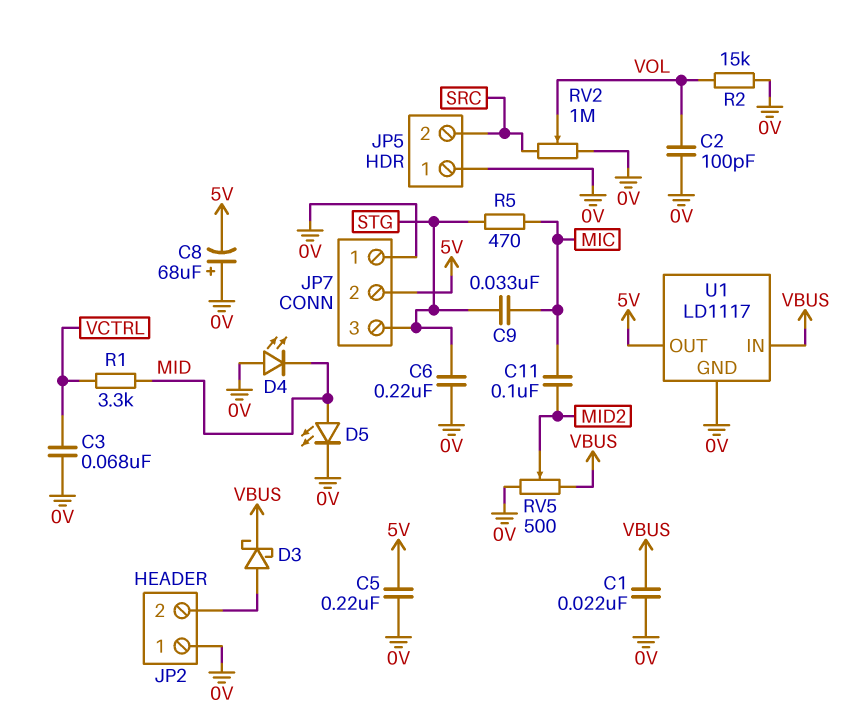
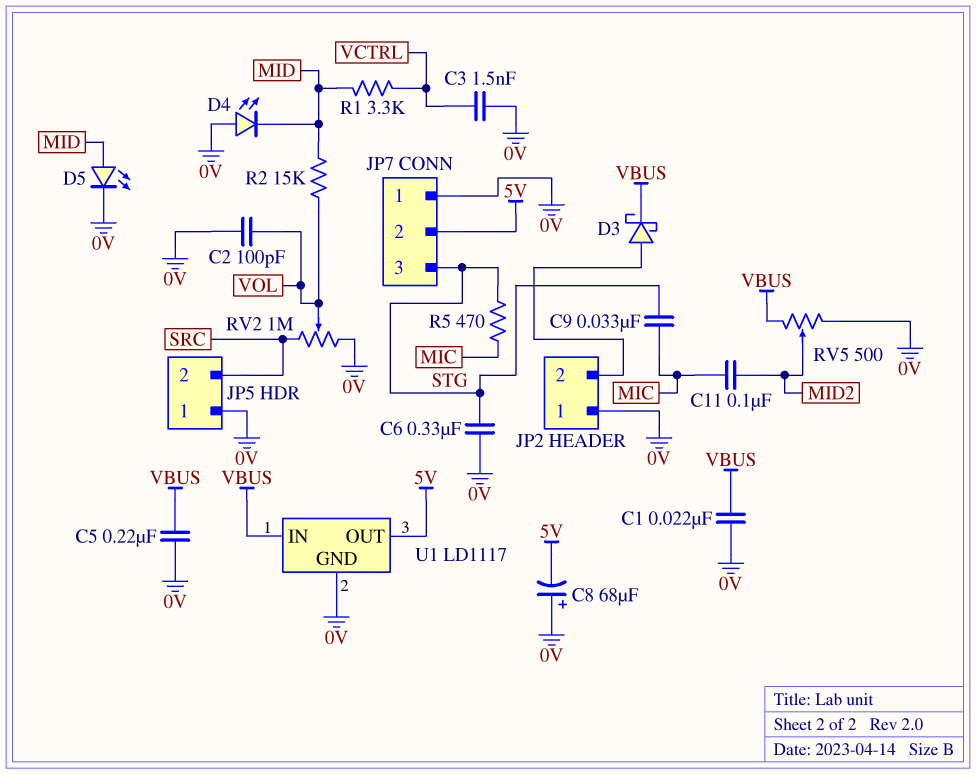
C3: 68nF (0V, VCTRL) -> 1.5nF (0V, VCTRL)
C5: 220nF (0V, 5V) -> 220nF (0V, VBUS)
C6: 220nF (0V, STG) -> 330nF (0V, STG)
R2: 15k (0V, VOL) -> 15k (MID, VOL)

